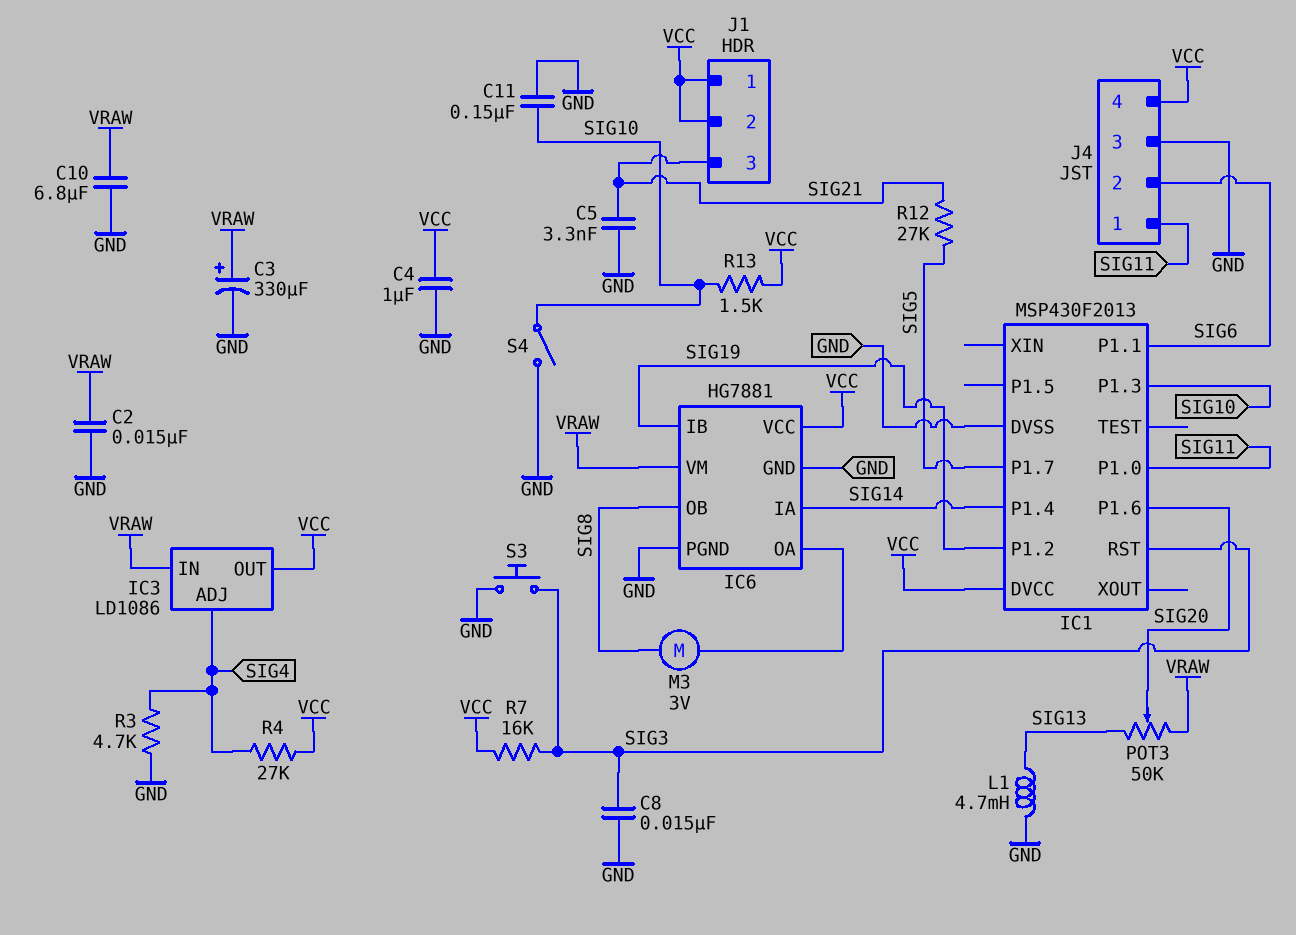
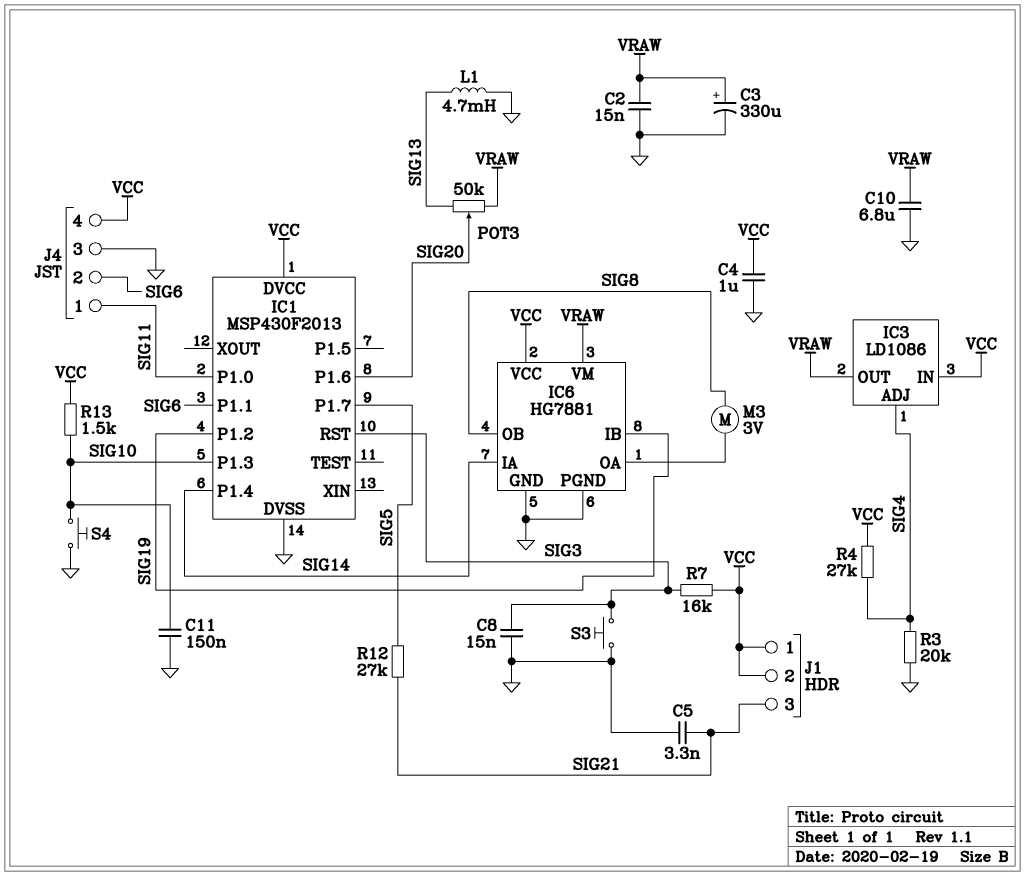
IC3 pin IN: VRAW -> VCC
IC3 pin OUT: VCC -> VRAW
R3: 4.7k (GND, SIG4) -> 20k (GND, SIG4)
S4: switch (GND, SIG10) -> button (GND, SIG10)

